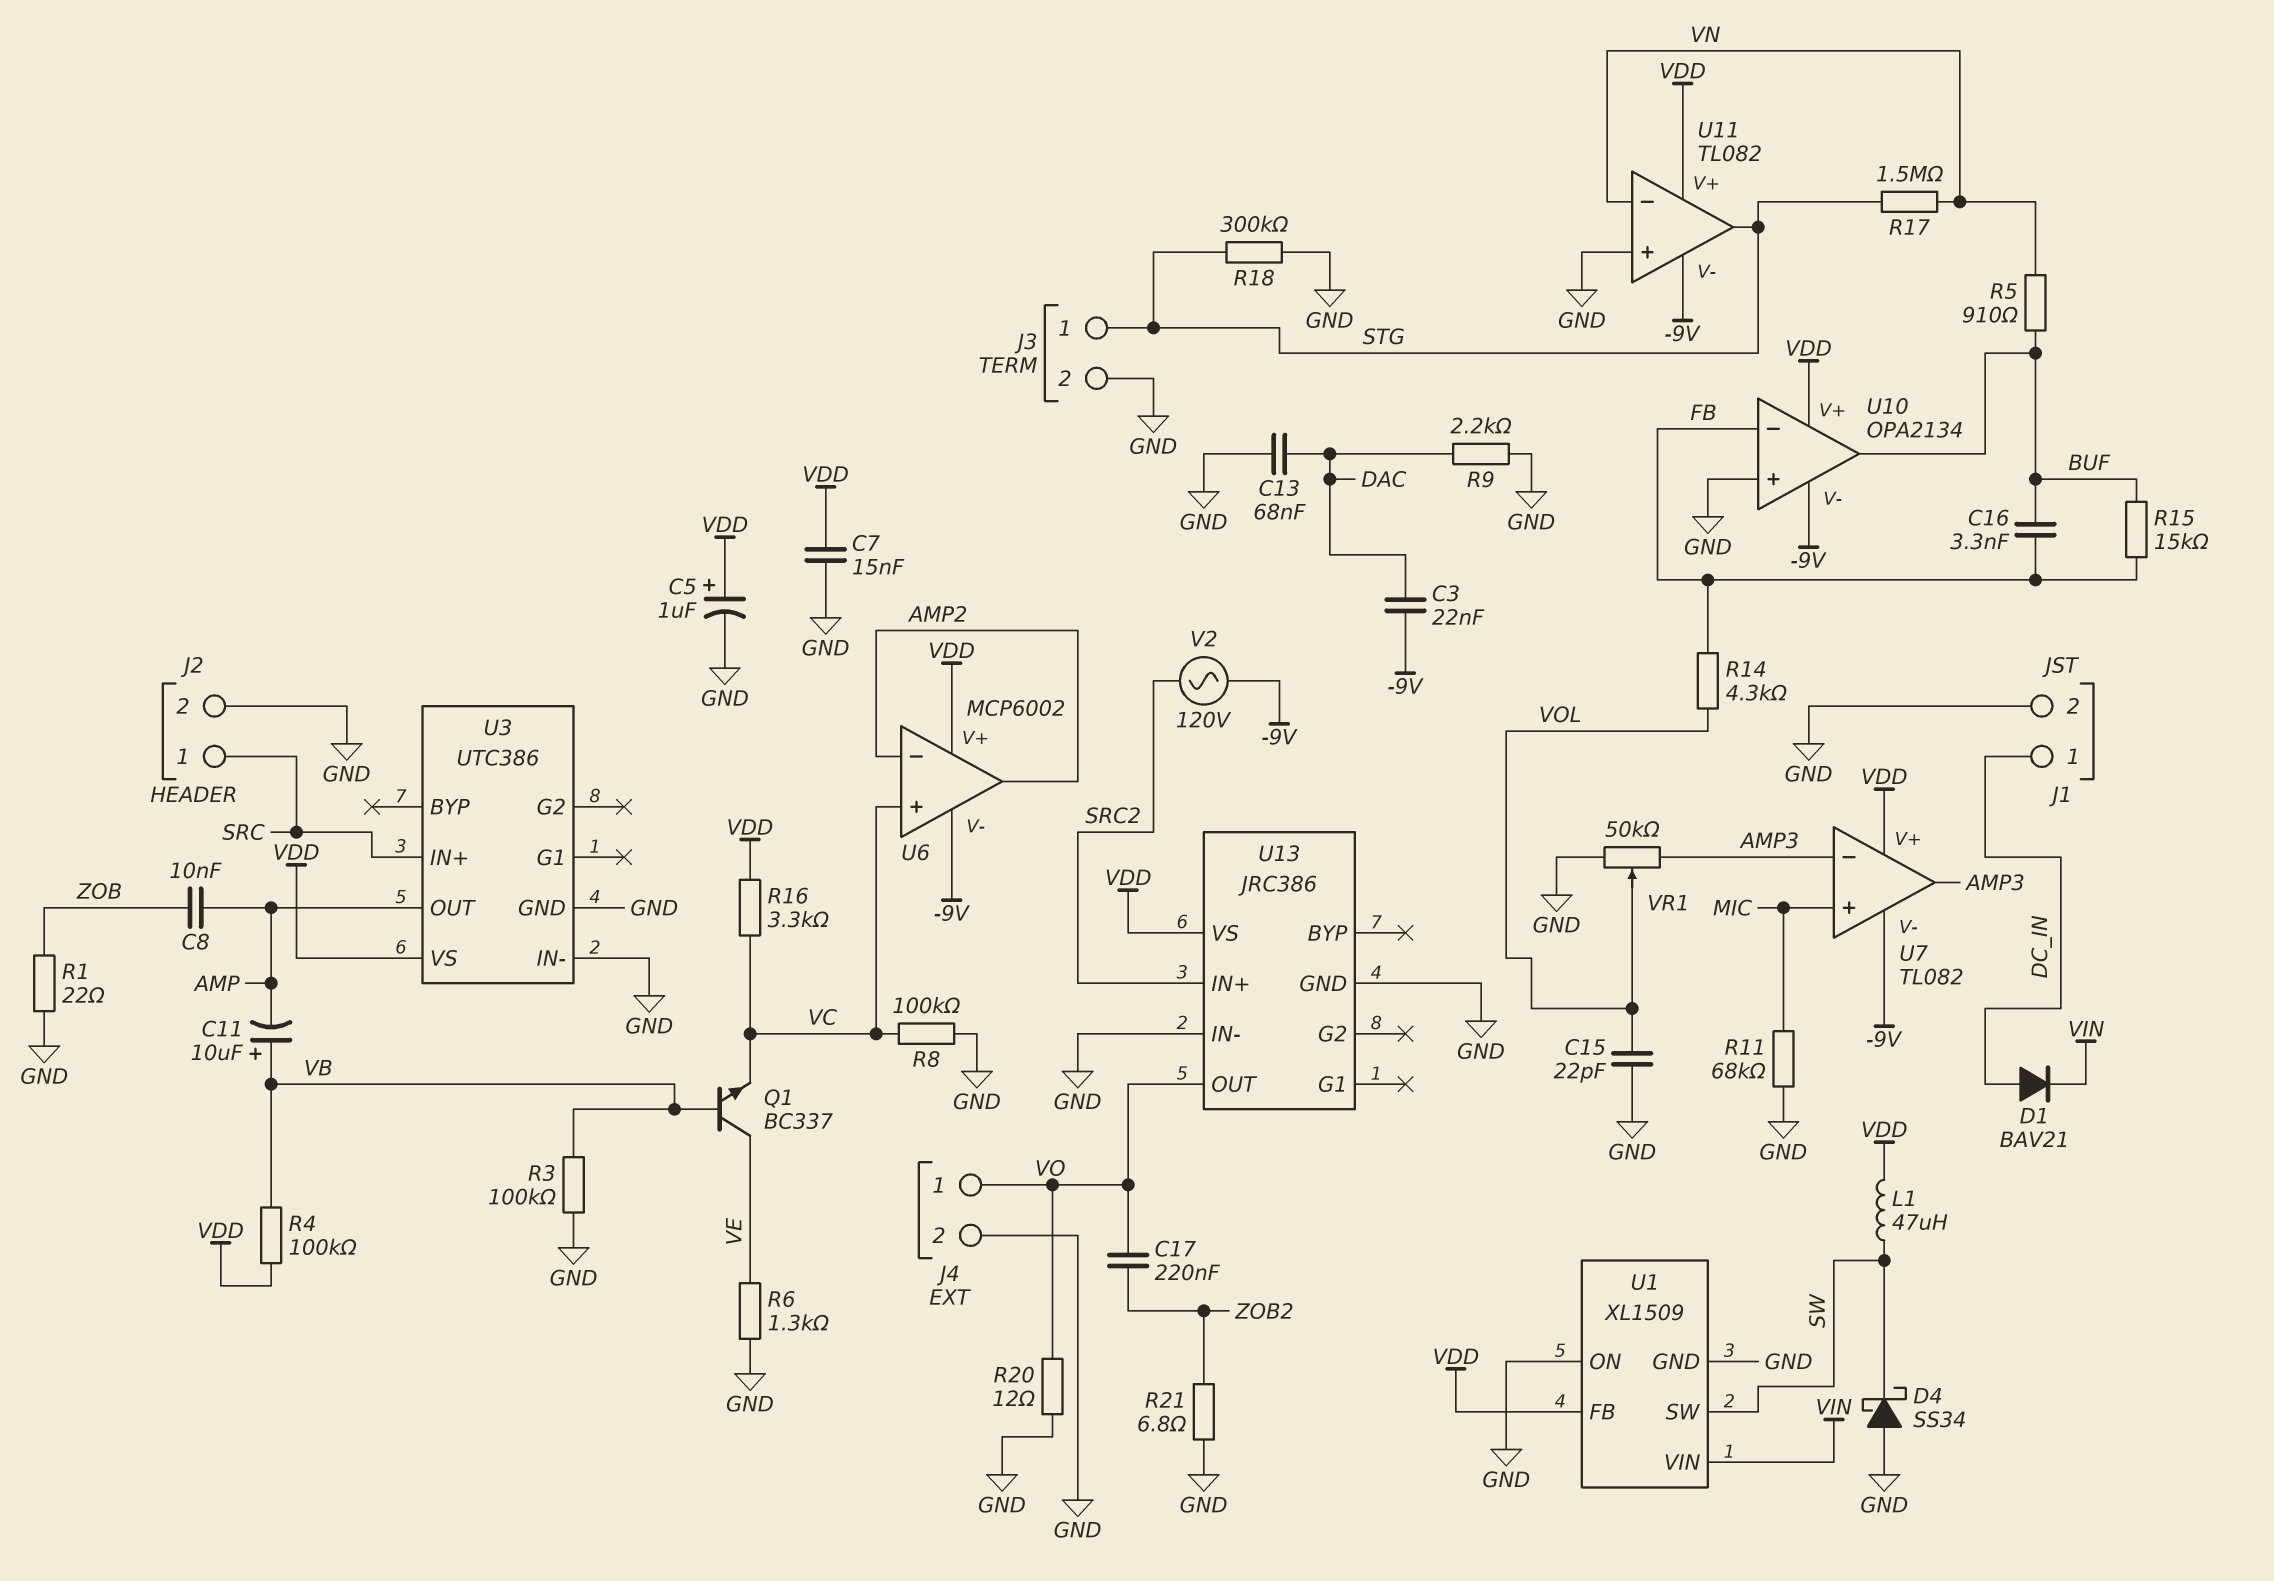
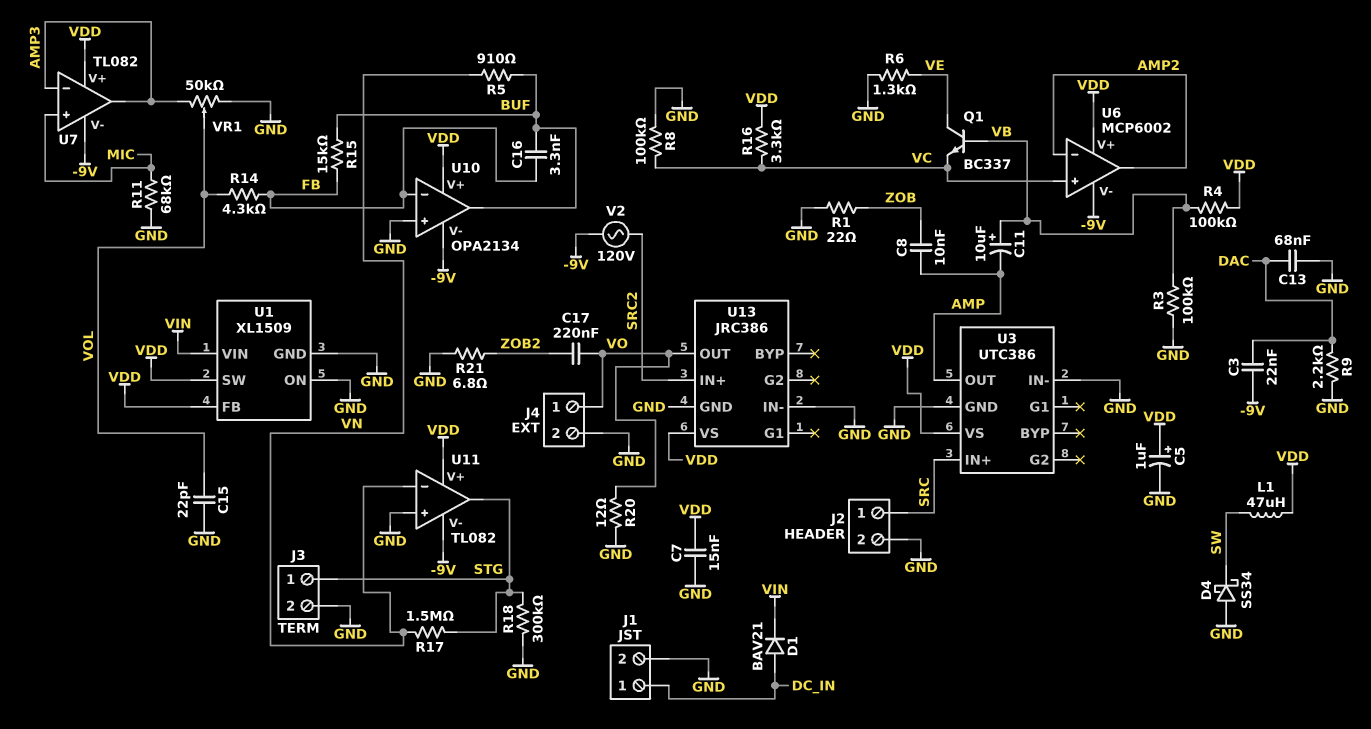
U1 pin SW: SW -> VDD

